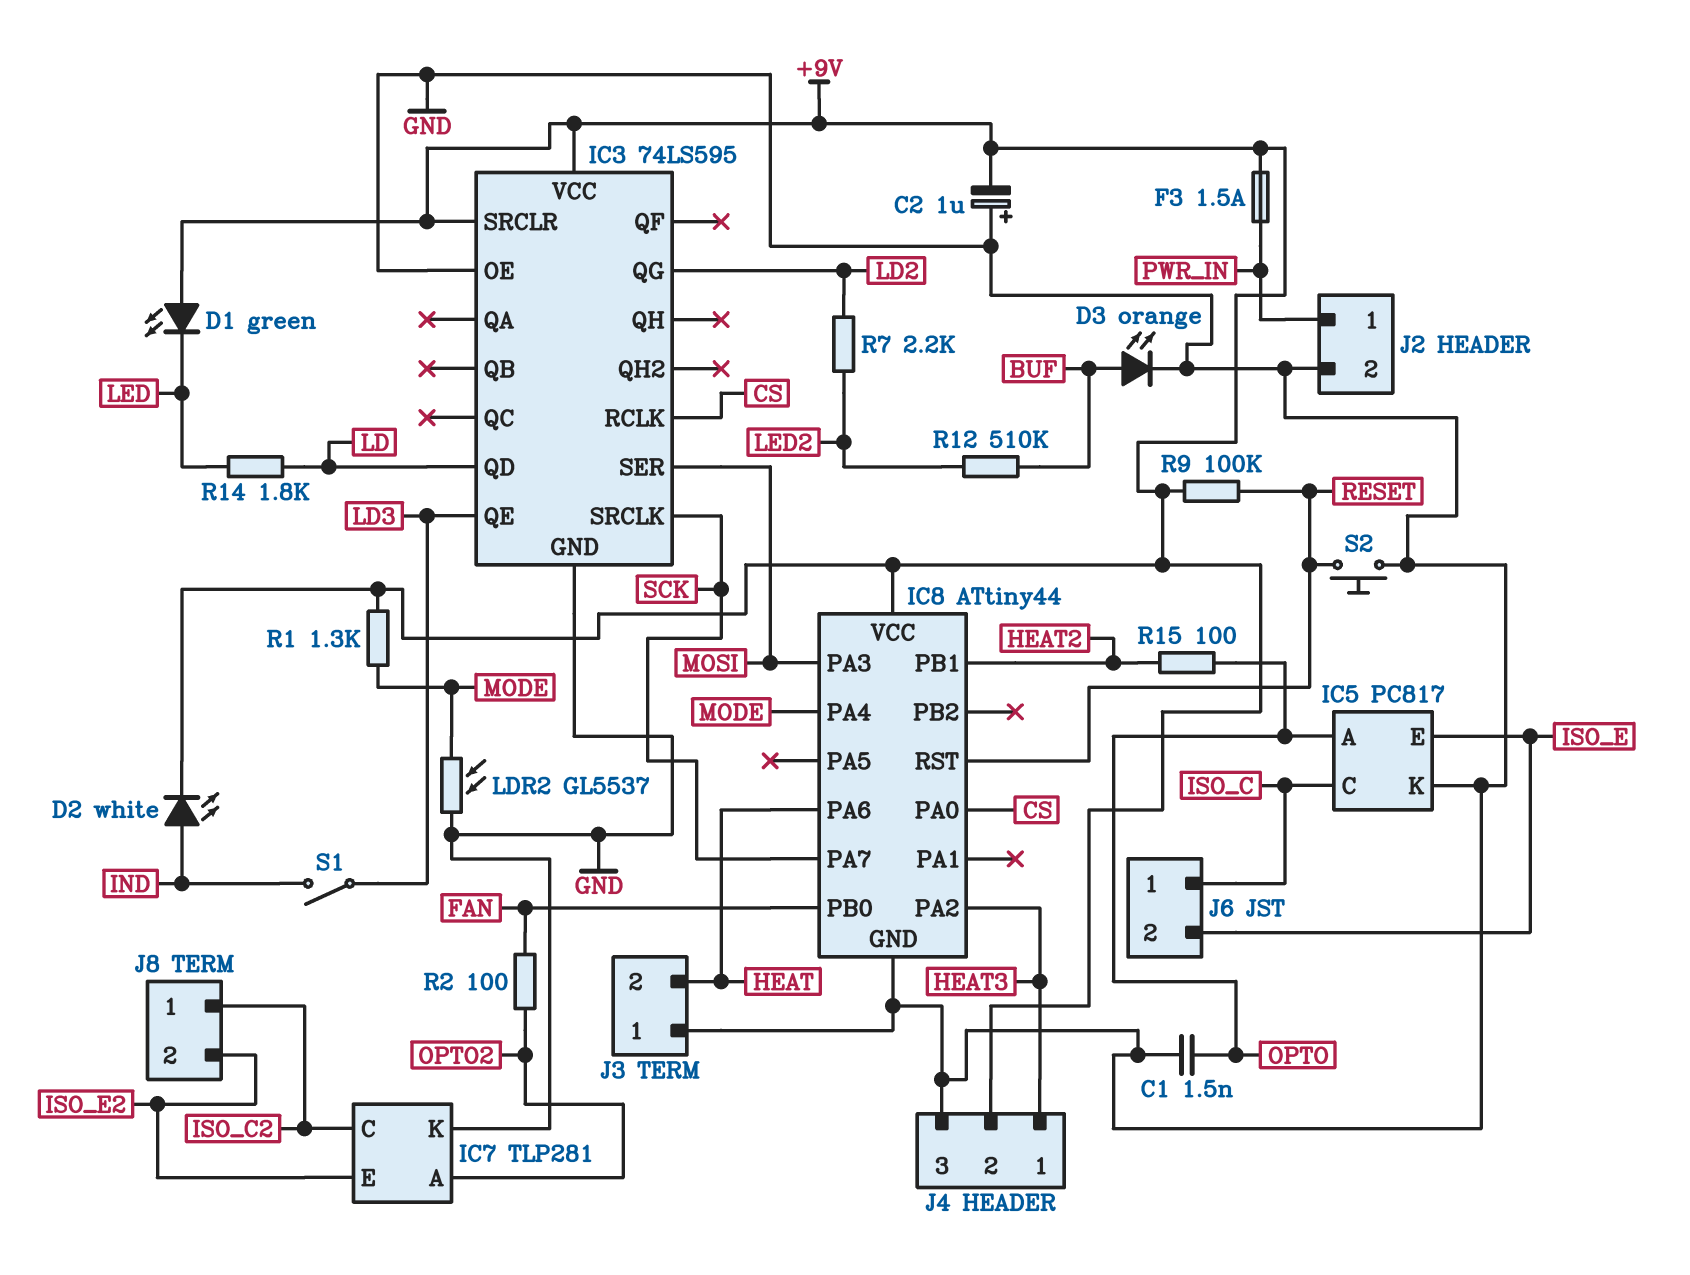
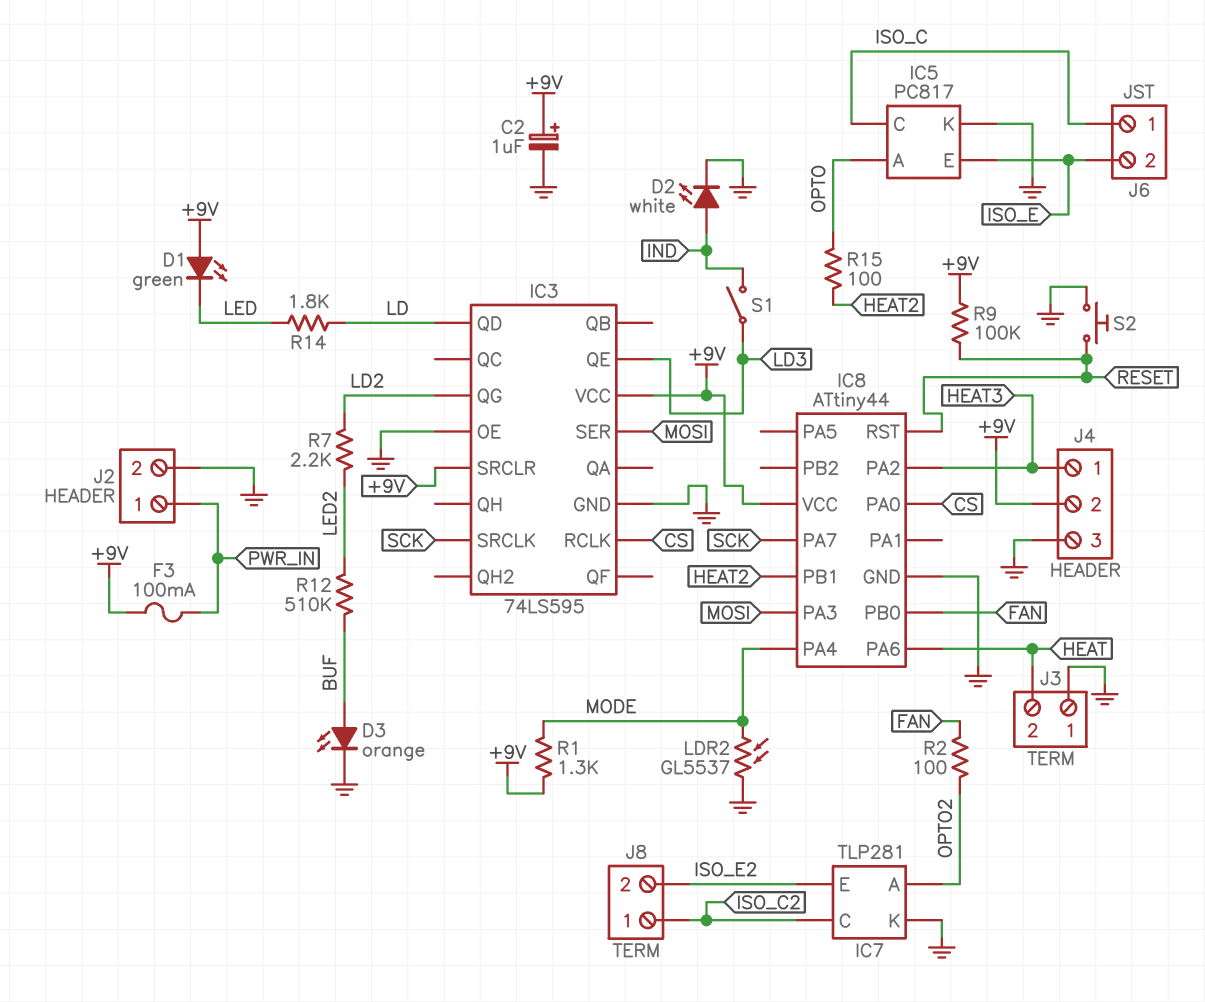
C1: 1.5nF (GND, OPTO) -> none
C2: 1uF (plus GND, minus +9V) -> 1uF (plus +9V, minus GND)
D2: LED white (A IND, K +9V) -> LED white (A IND, K GND)
F3: 1.5A (+9V, PWR_IN) -> 100mA (+9V, PWR_IN)

